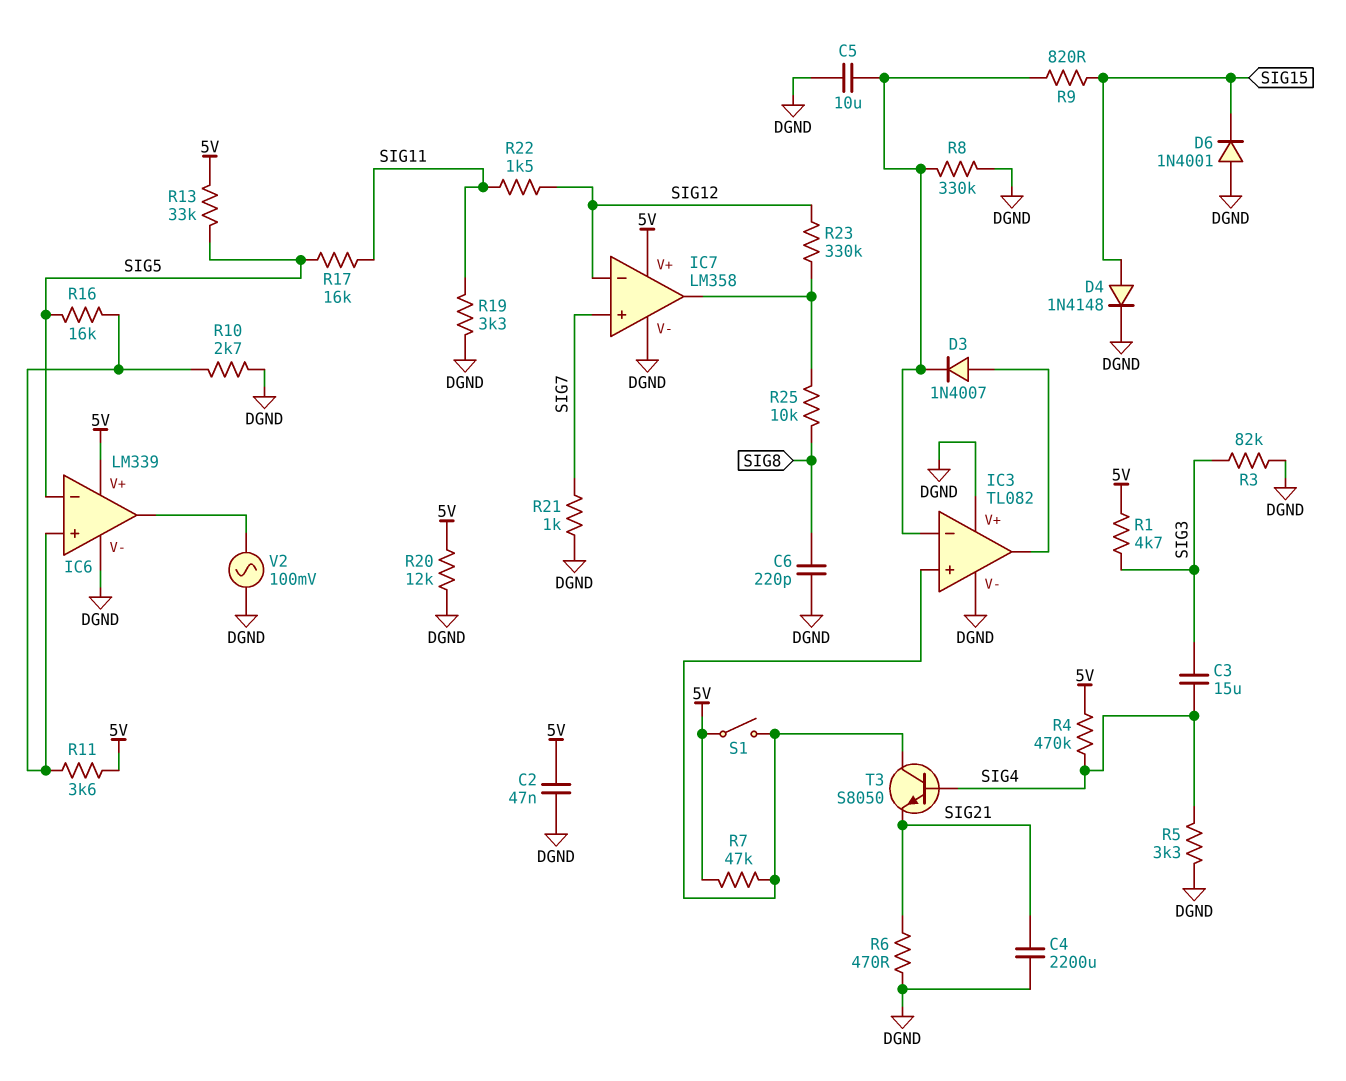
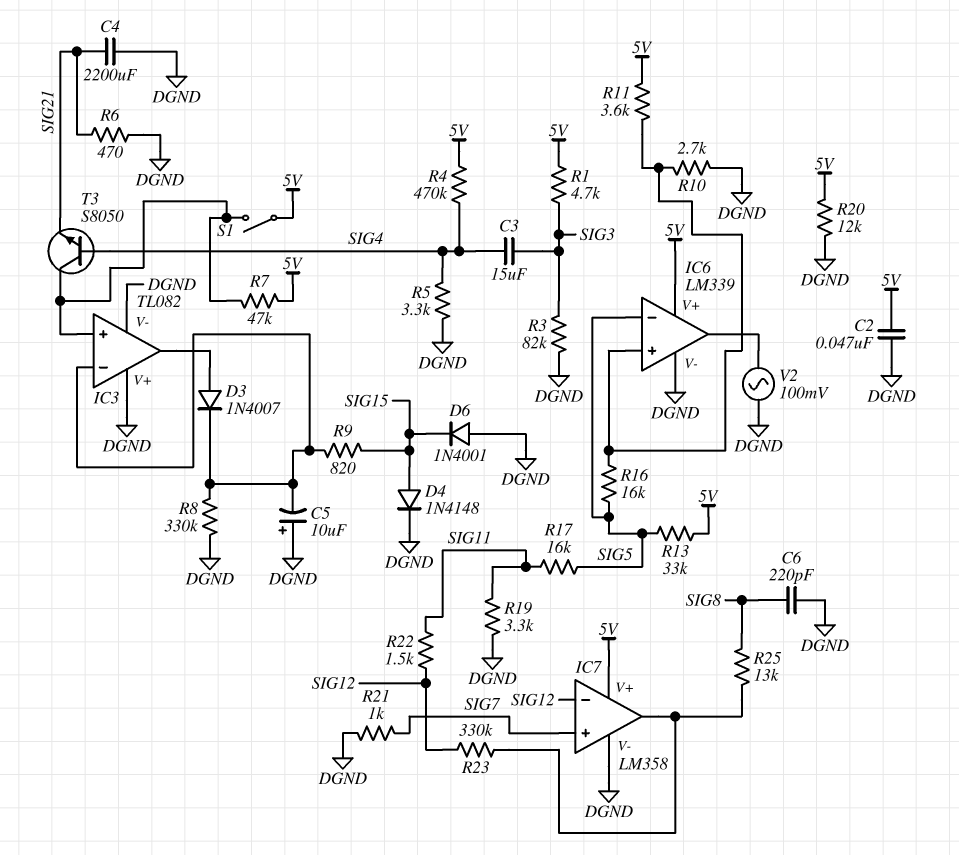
C5: 10uF (DGND, IC3/in-) -> 10uF (plus DGND, minus IC3/in-)
R25: 10k (IC7/out, SIG8) -> 13k (IC7/out, SIG8)

